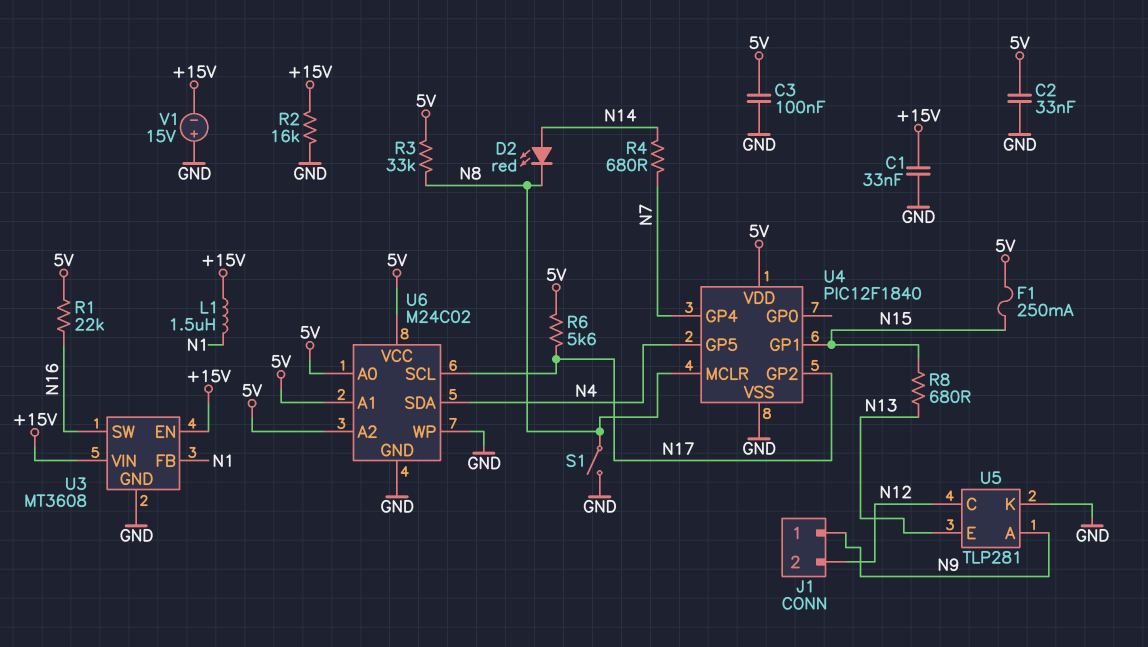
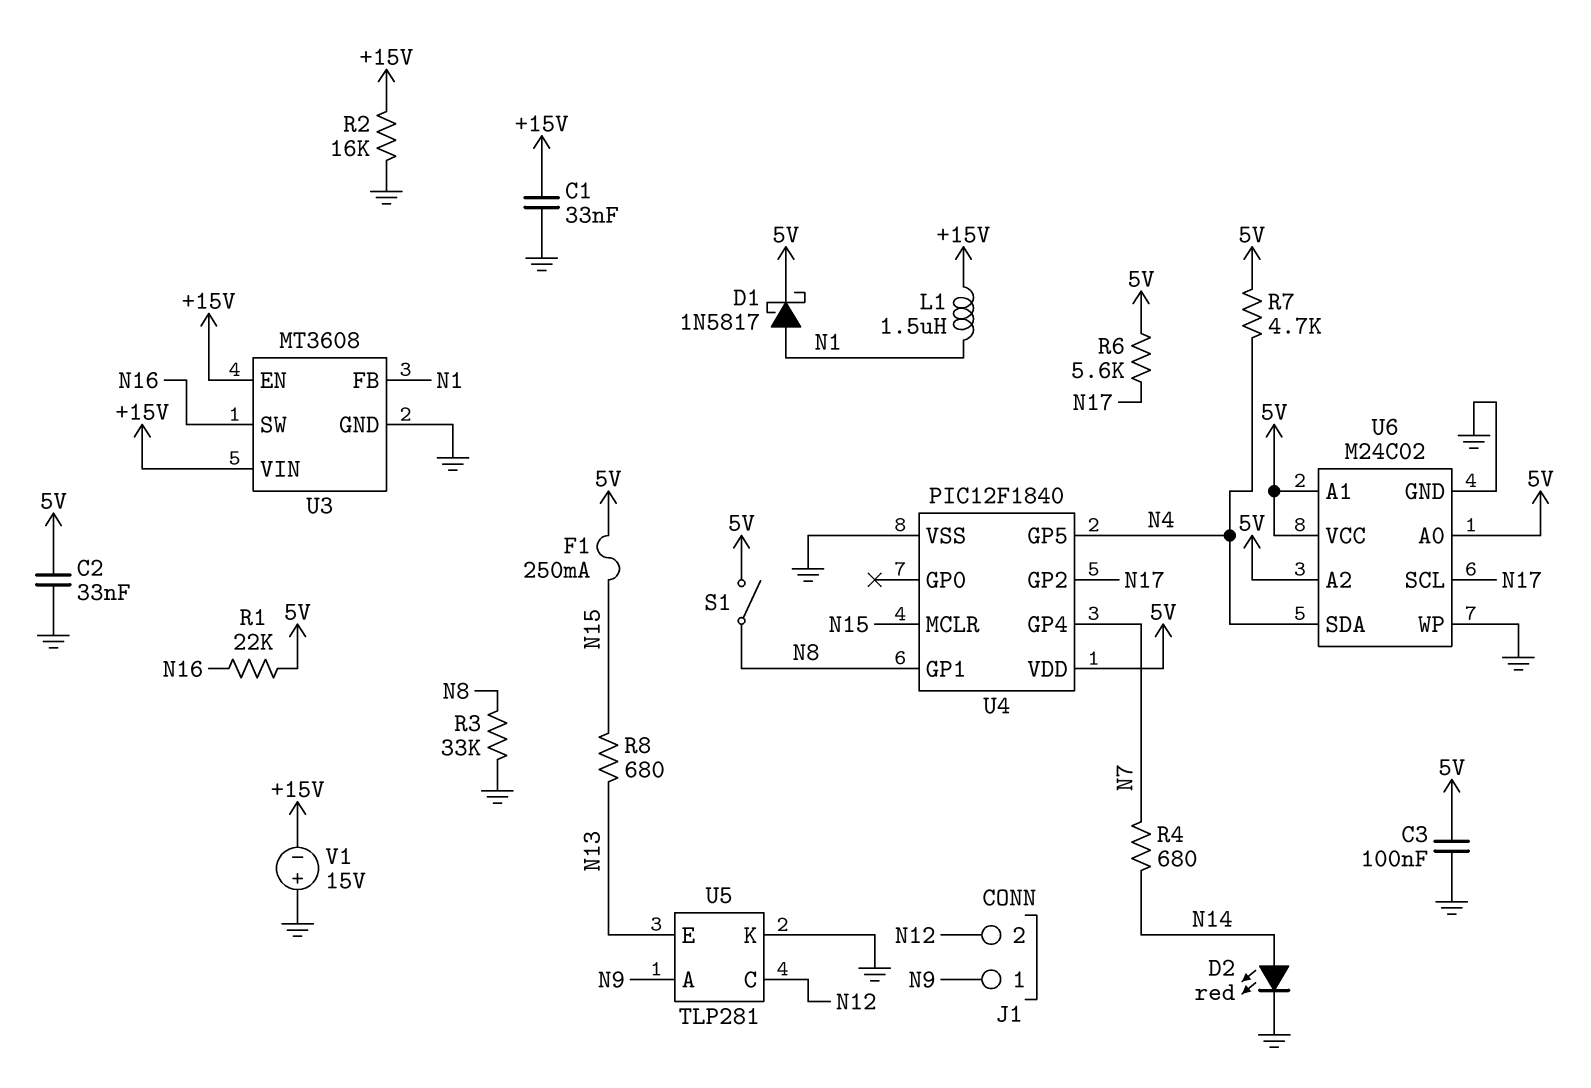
D1: none -> schottky 1N5817 (A N1, K 5V)
D2: LED red (A N14, K N8) -> LED red (A N14, K GND)
R3: 33k (5V, N8) -> 33k (GND, N8)
R7: none -> 4.7k (5V, N4)
S1: switch (GND, N8) -> switch (5V, N8)
U4 pin GP1: N15 -> N8
U4 pin MCLR: N8 -> N15

